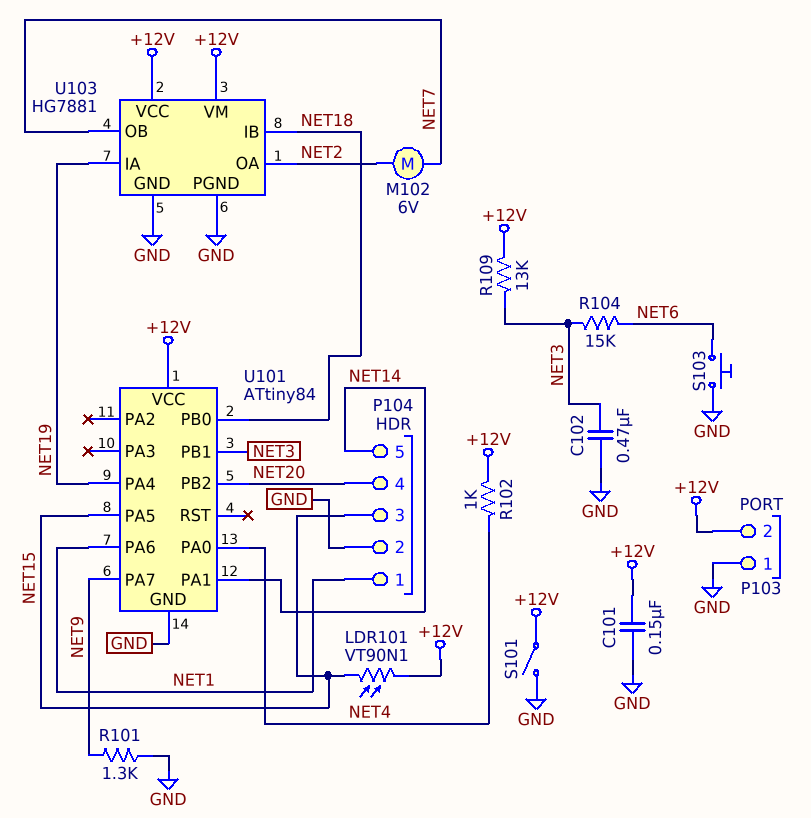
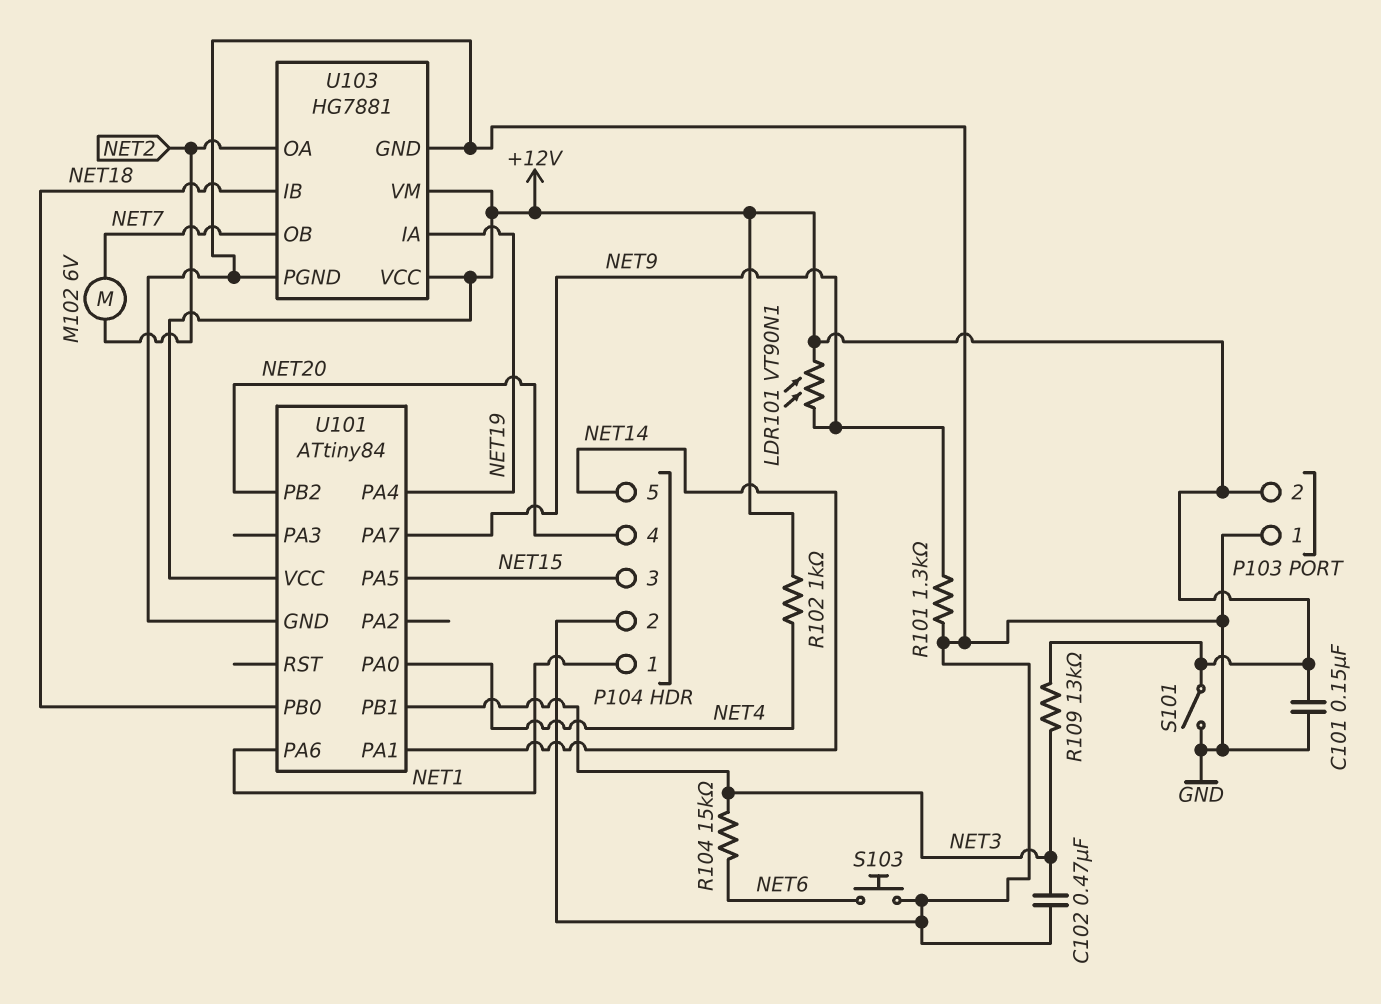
LDR101: VT90N1 (+12V, NET15) -> VT90N1 (+12V, NET9)

